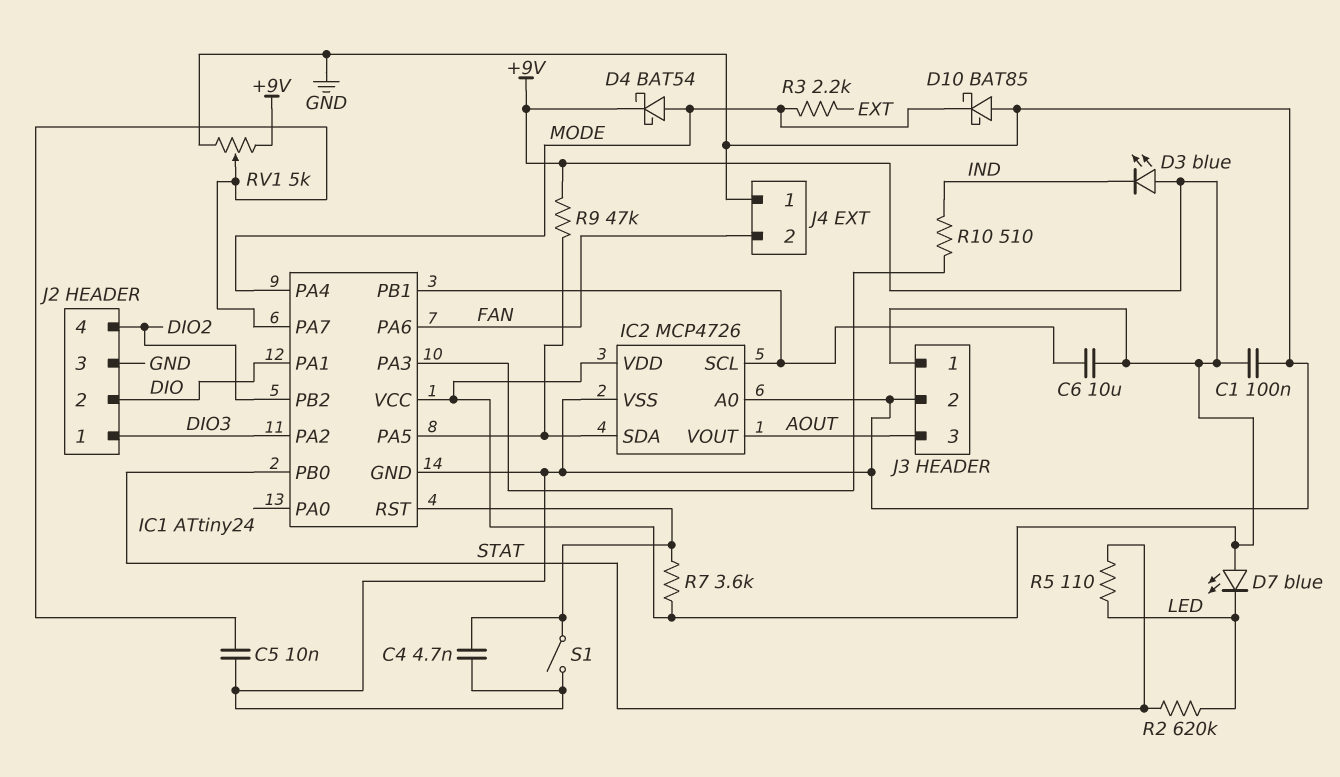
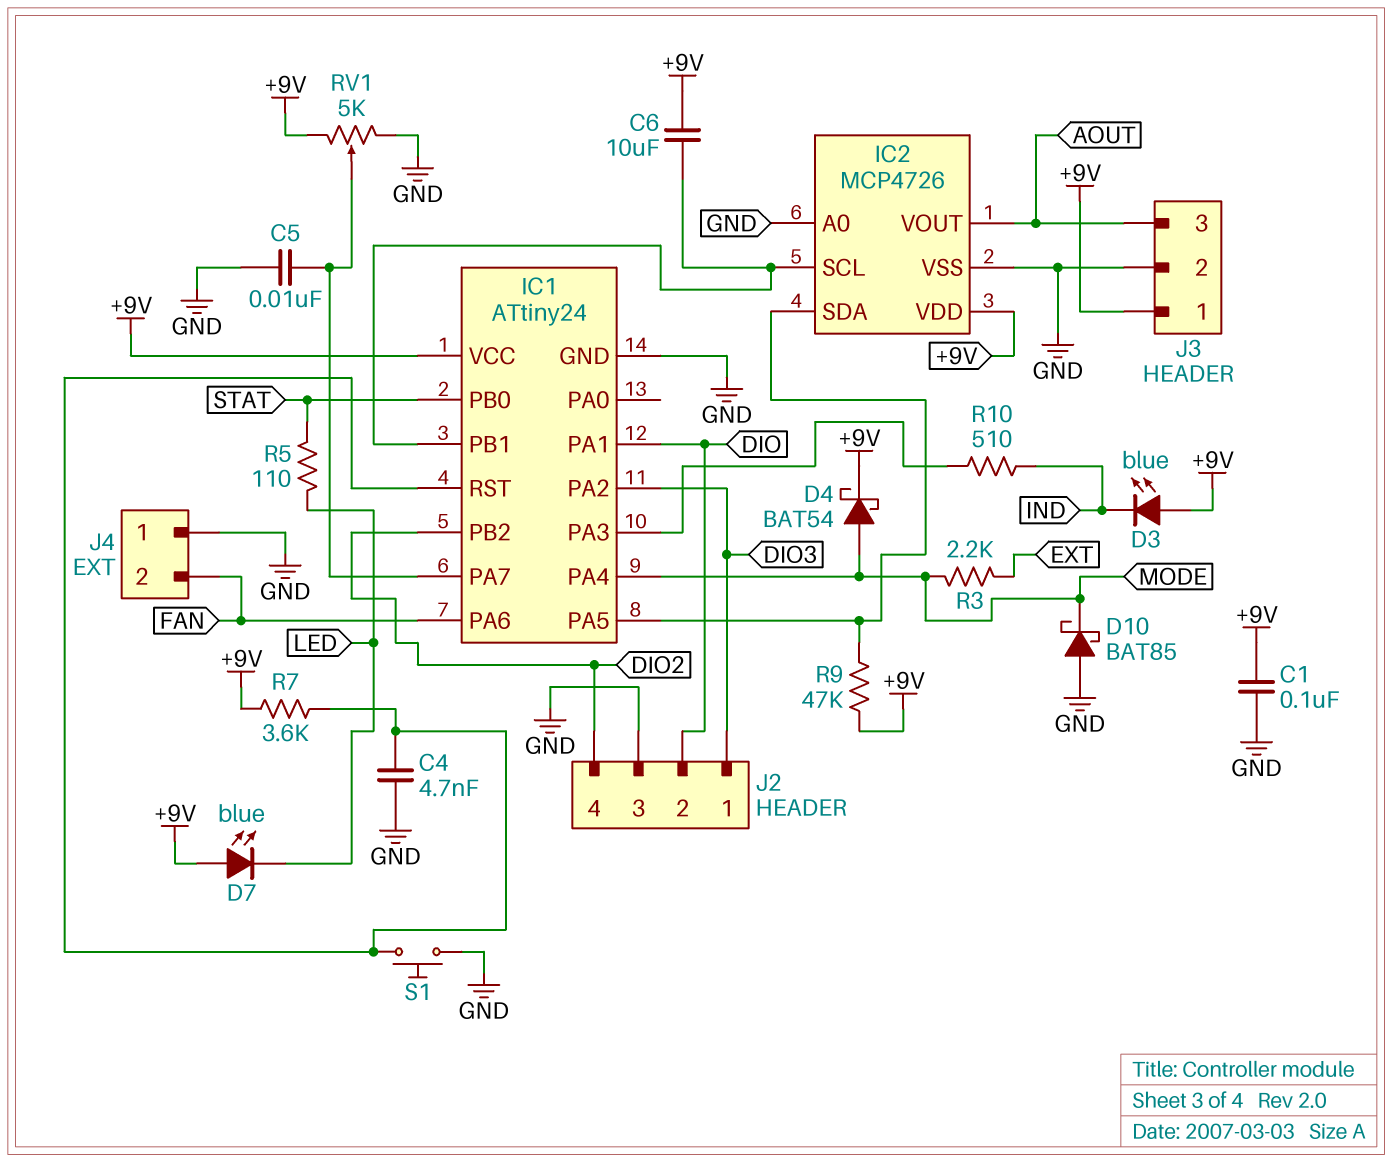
R2: 620k (LED, STAT) -> none
S1: switch (GND, IC1/RST) -> button (GND, IC1/RST)

